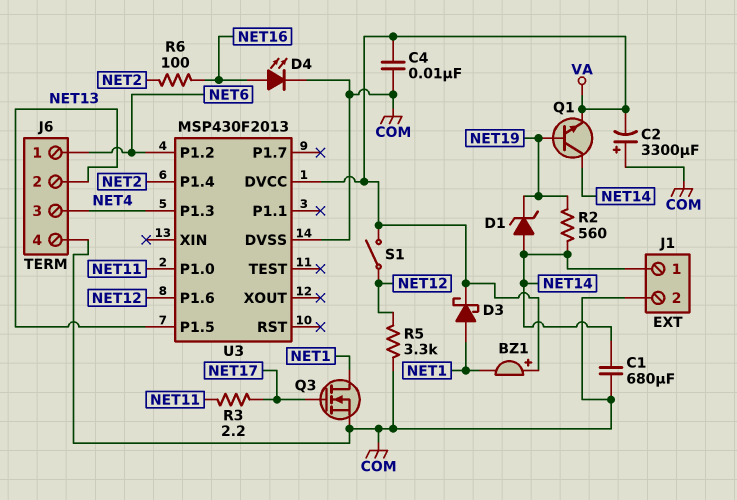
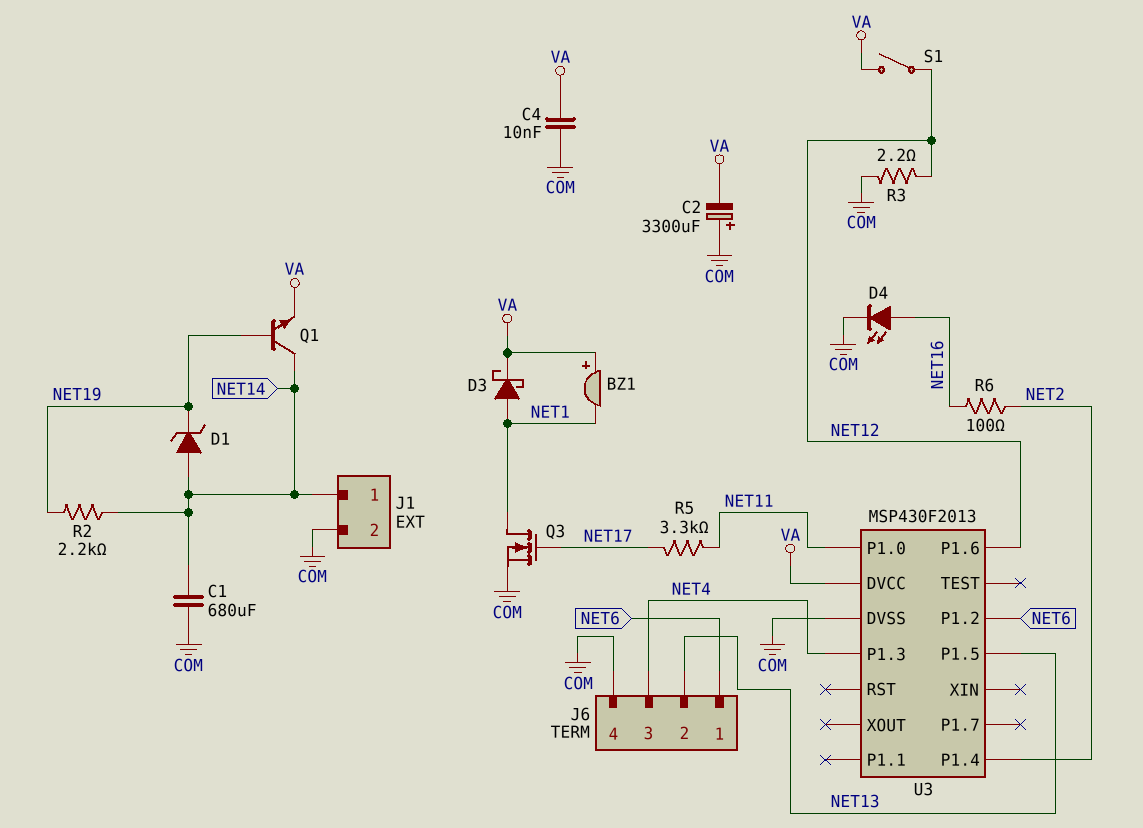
R2: 560 (NET14, NET19) -> 2.2k (NET14, NET19)
R3: 2.2 (NET11, NET17) -> 2.2 (COM, NET12)
R5: 3.3k (COM, NET12) -> 3.3k (NET11, NET17)

